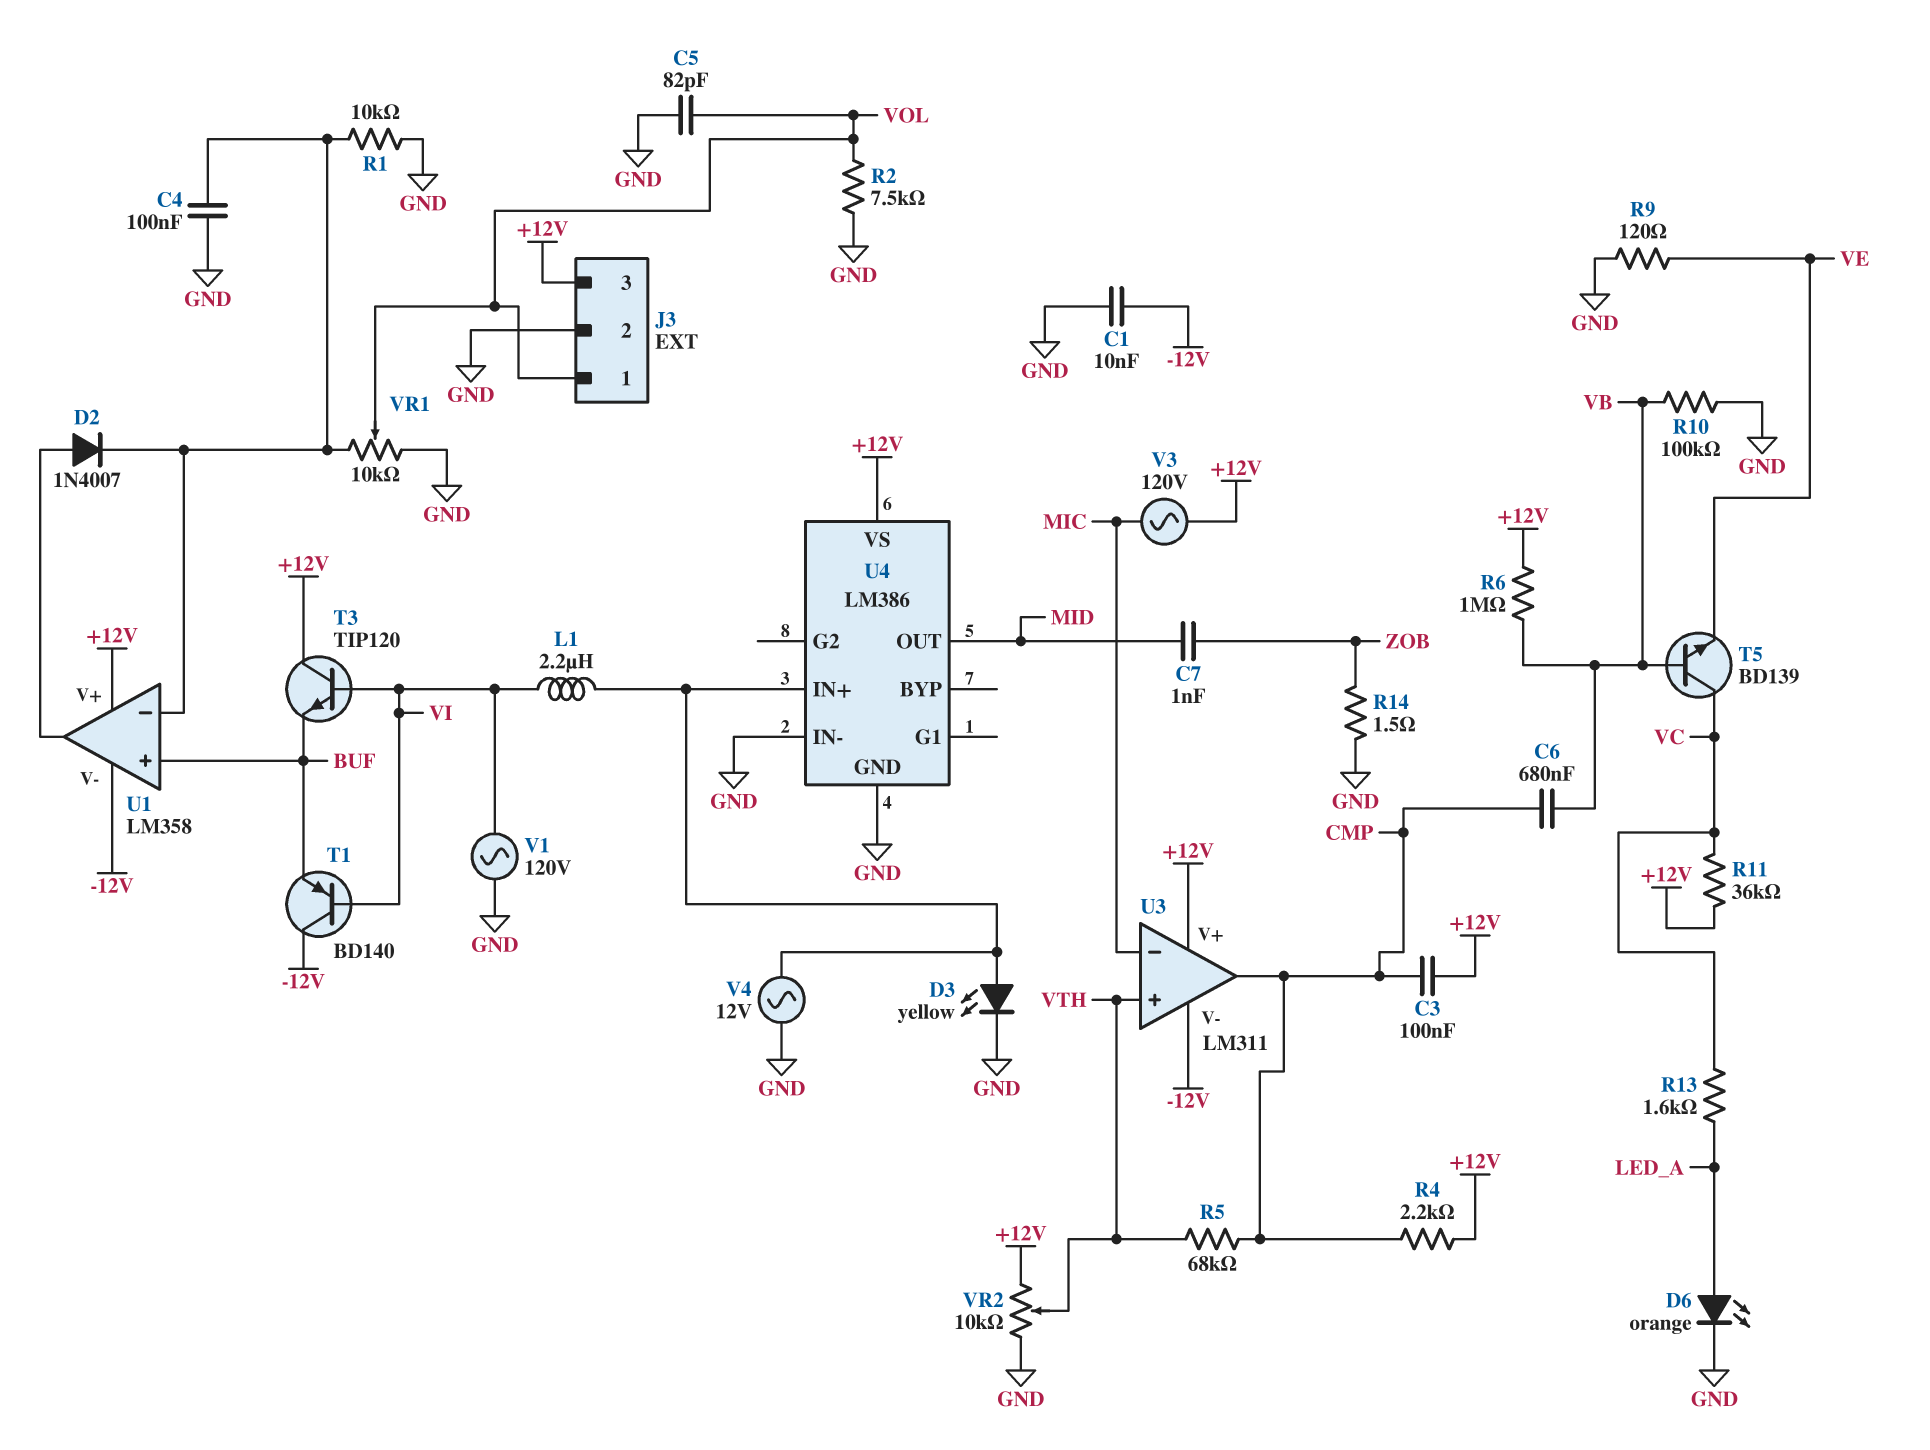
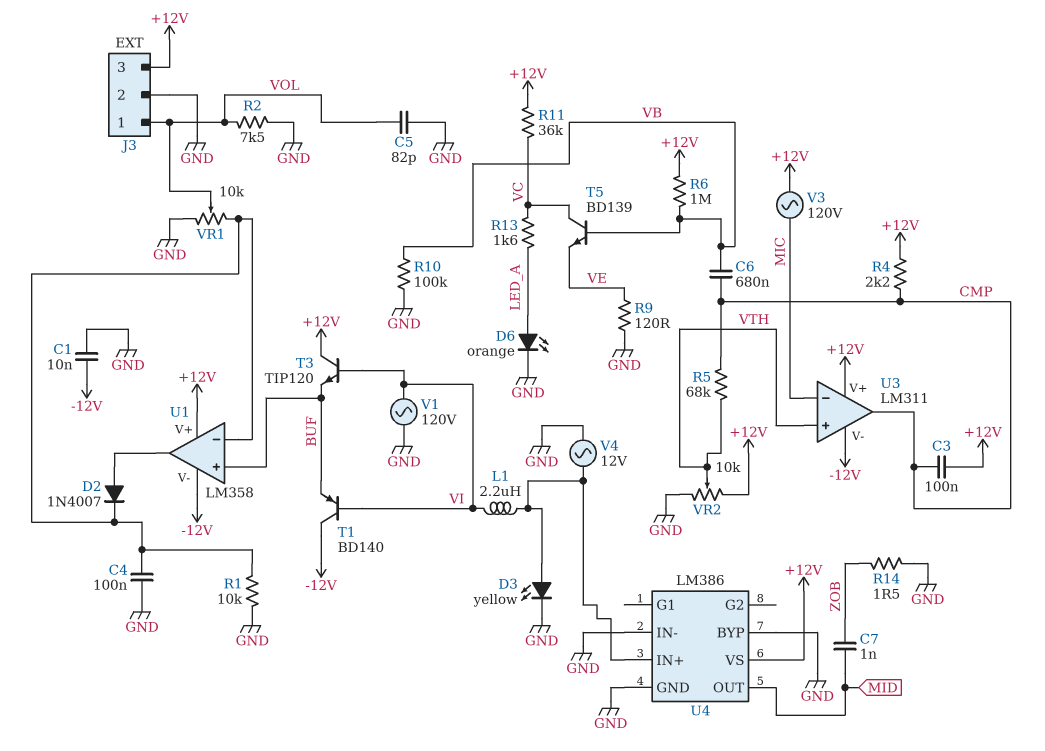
U4 pin BYP: none -> GND

